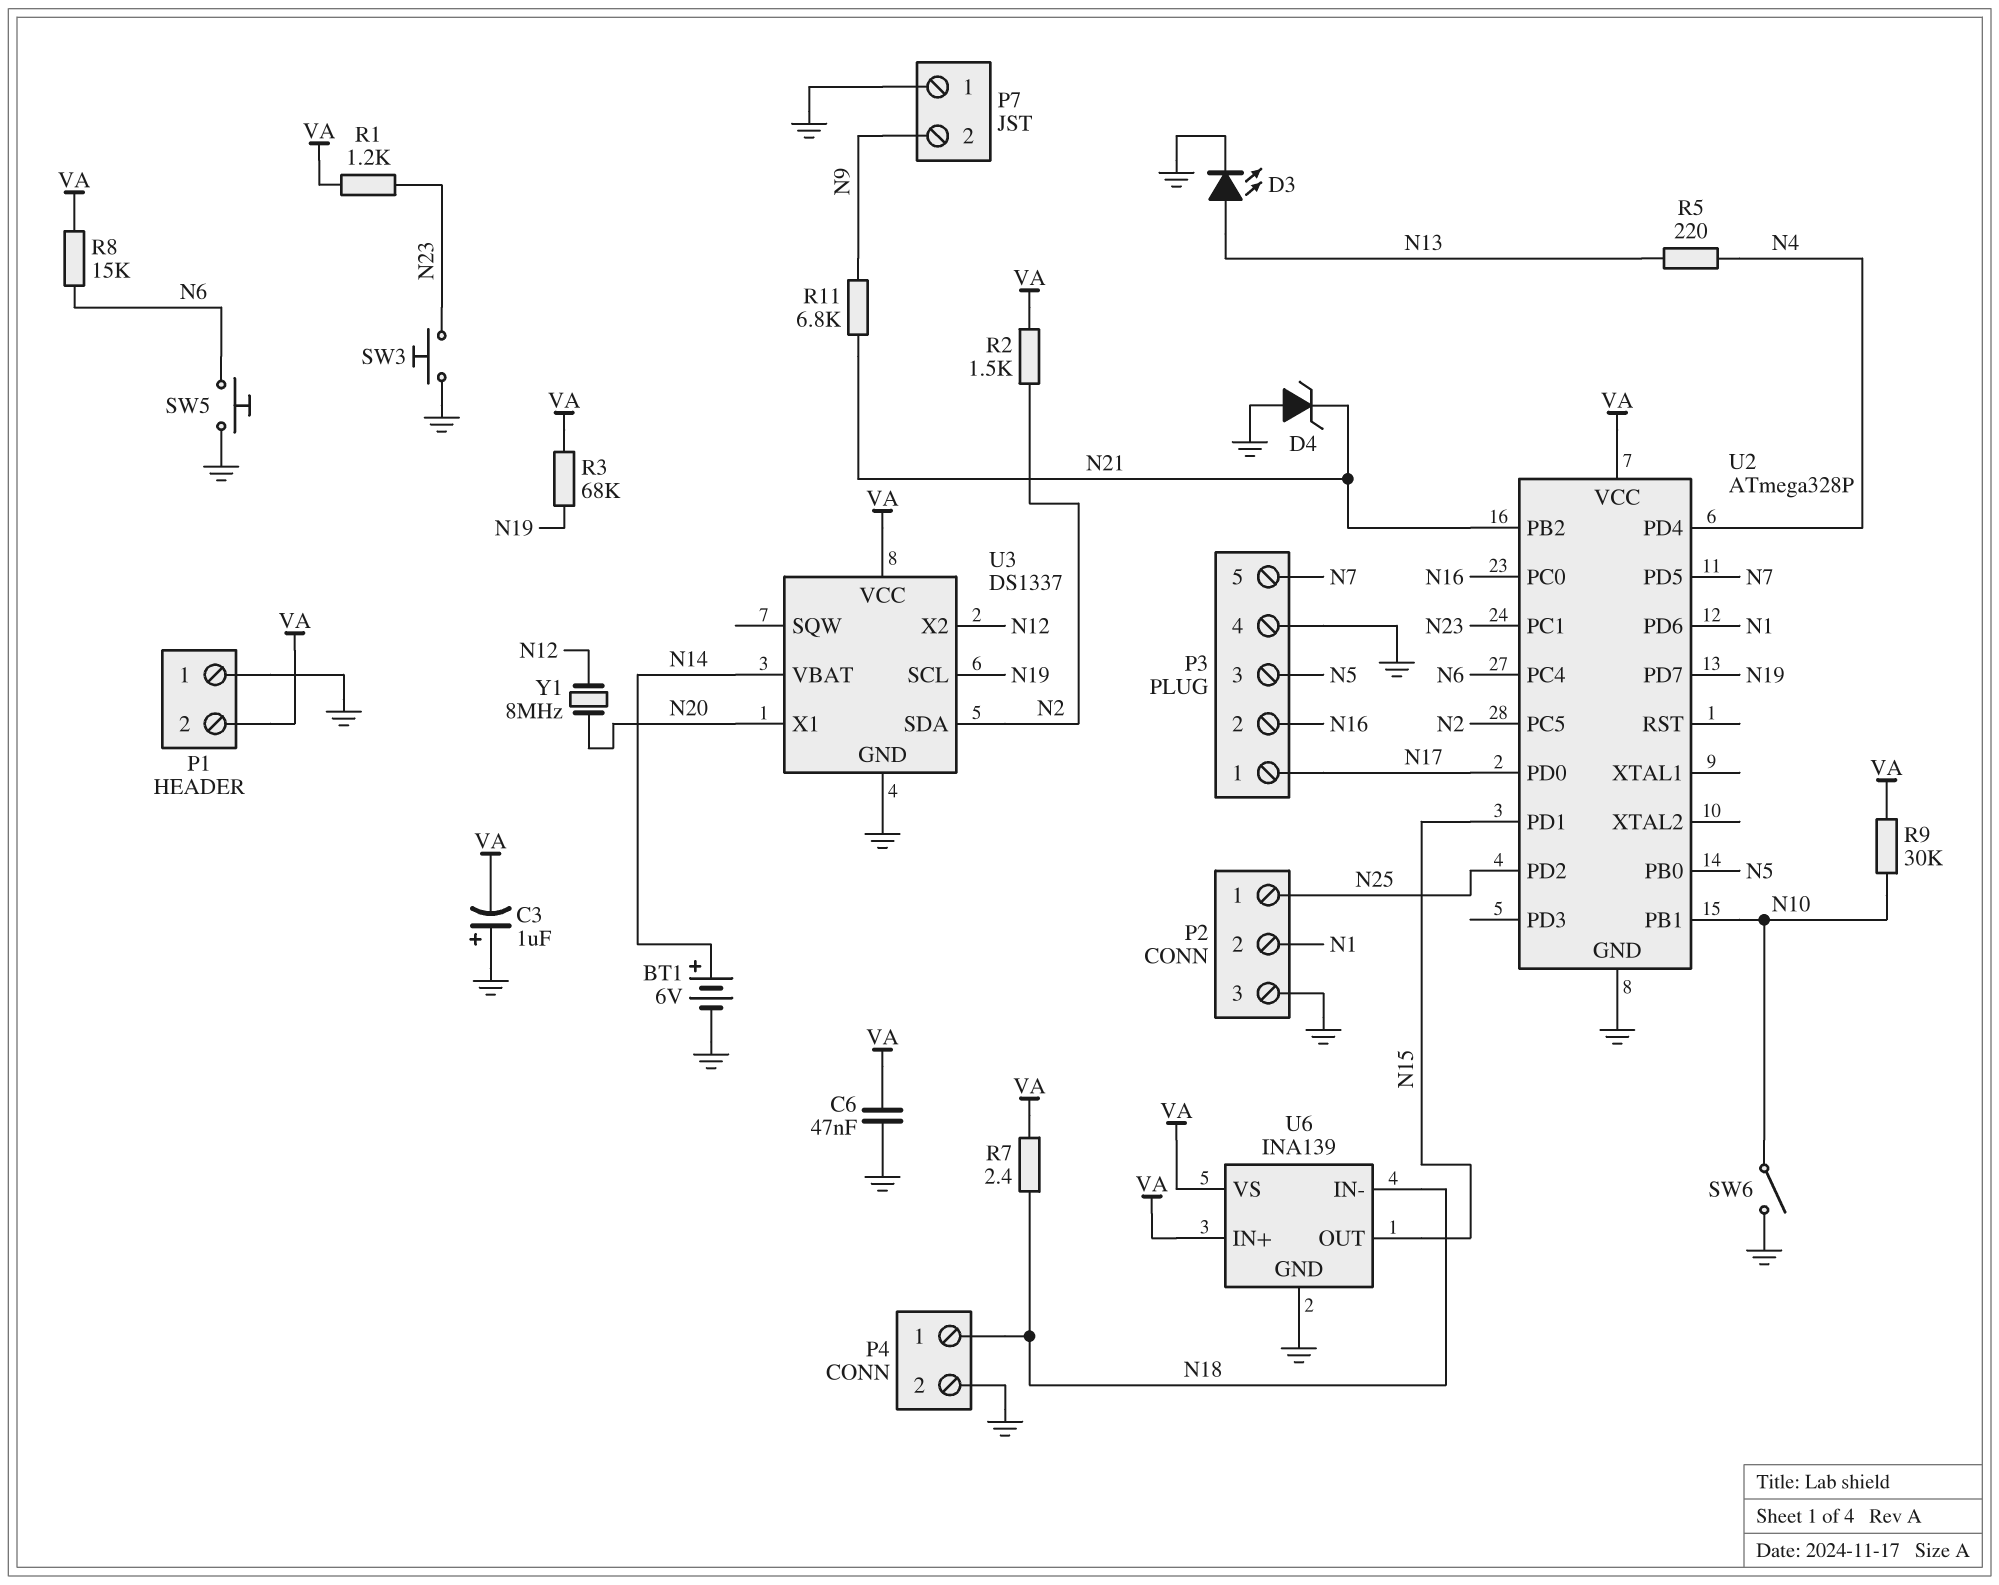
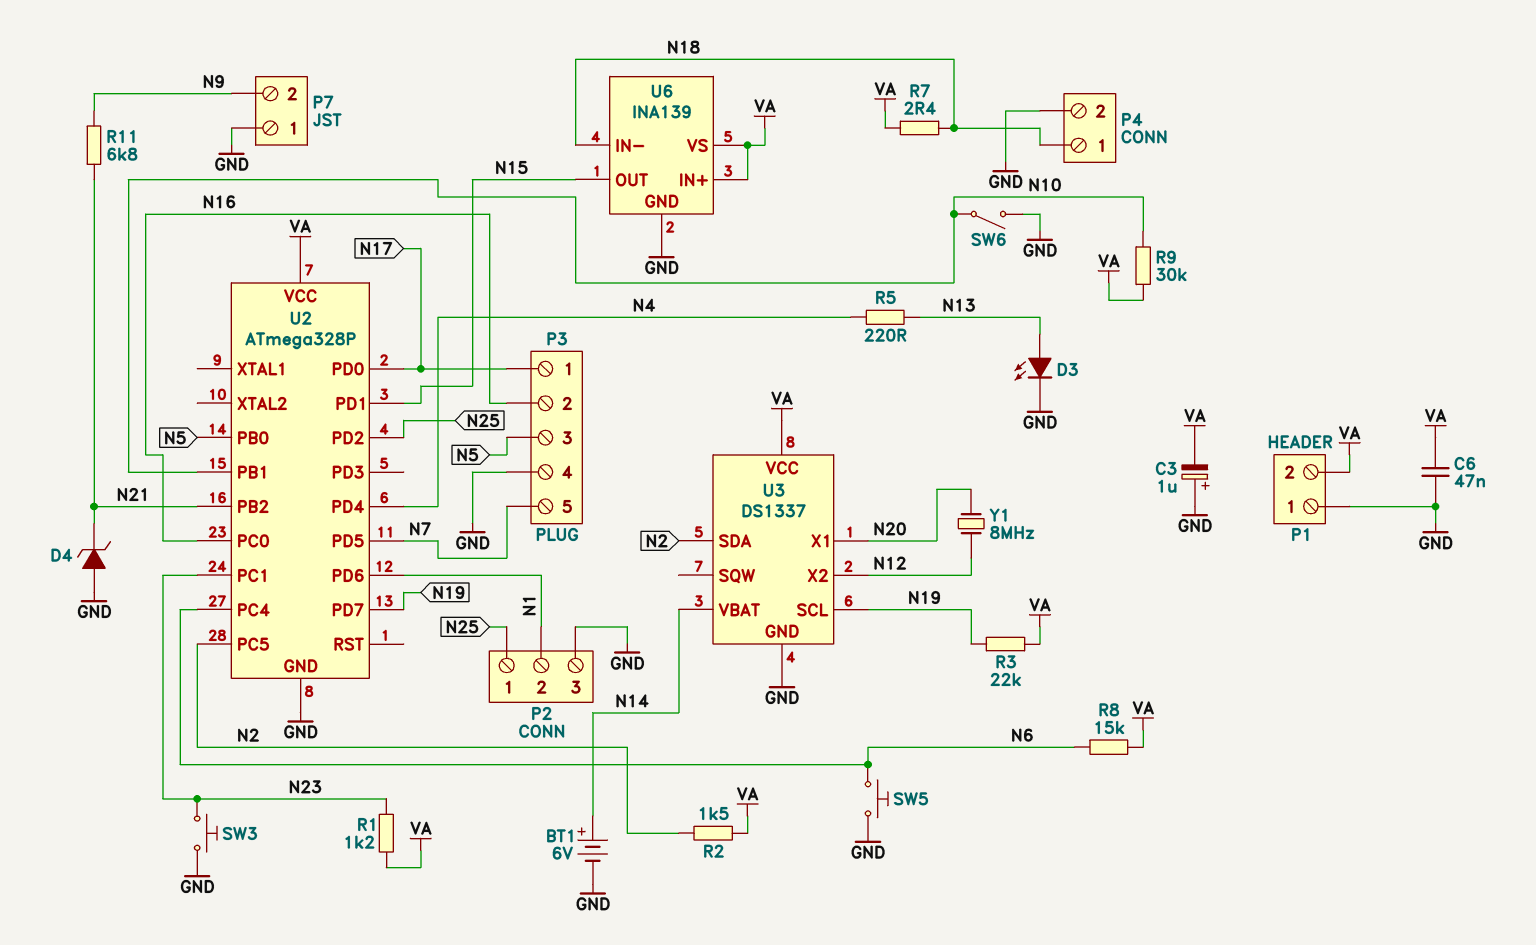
R3: 68k (N19, VA) -> 22k (N19, VA)

